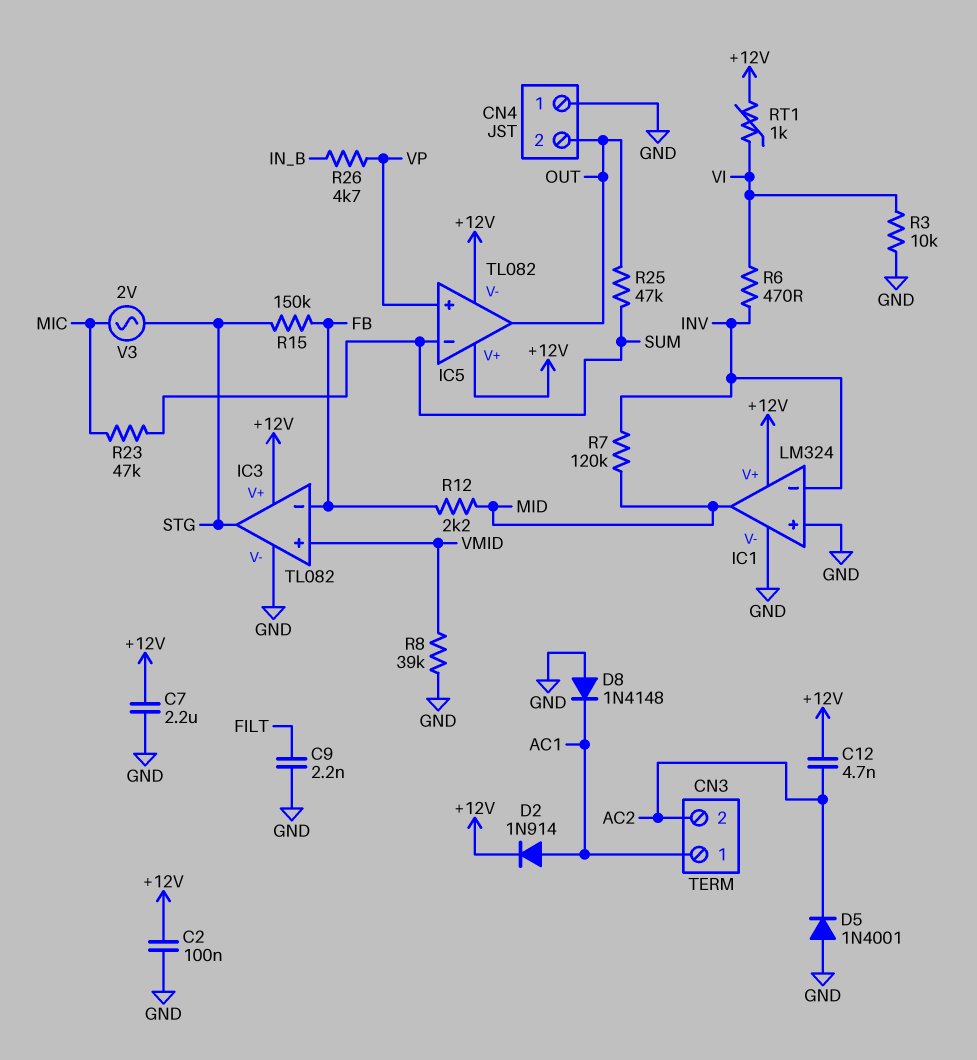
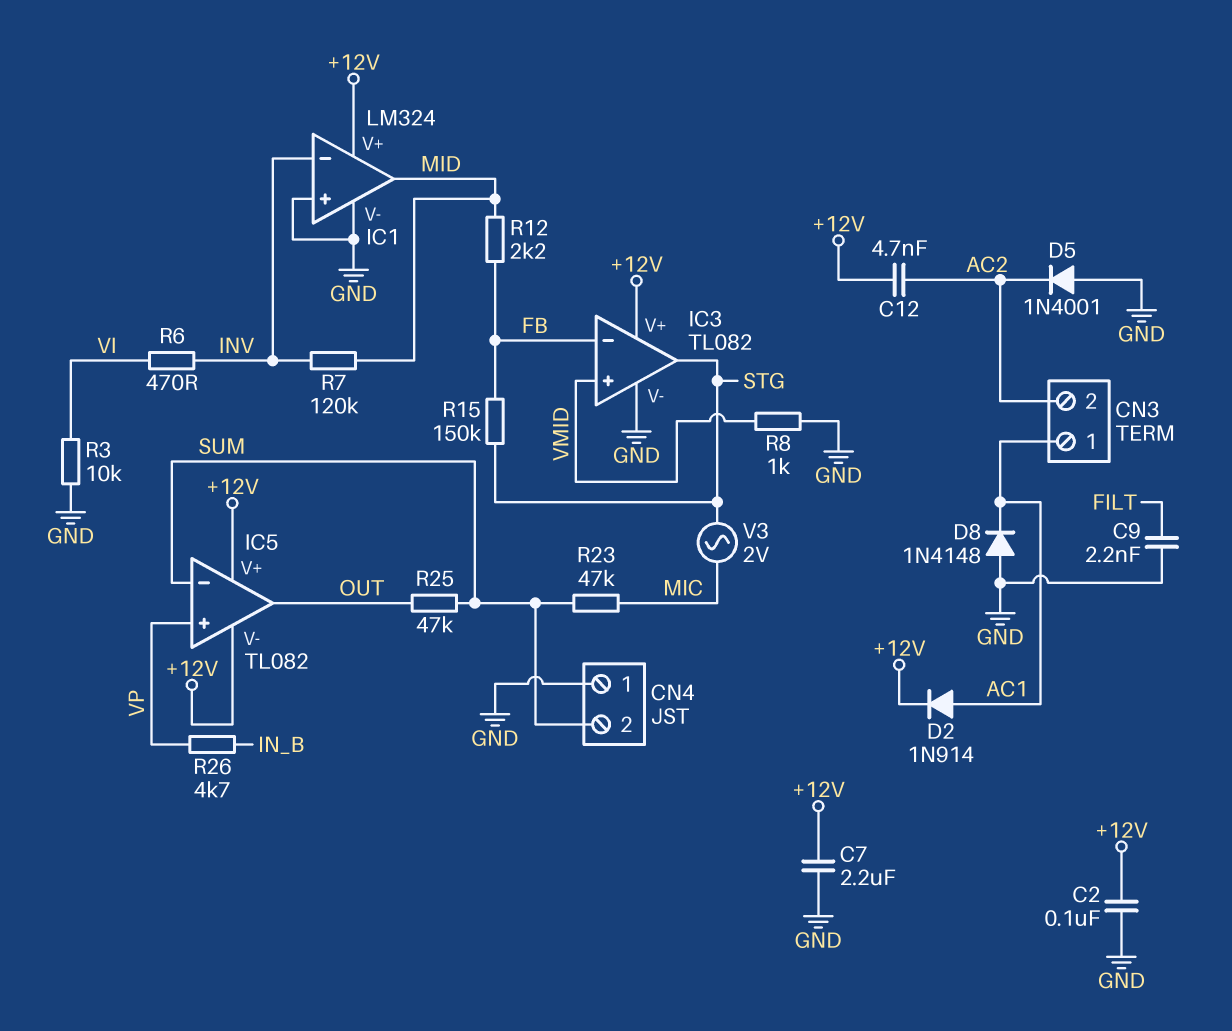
CN4 pin 2: OUT -> SUM
R8: 39k (GND, VMID) -> 1k (GND, VMID)
RT1: 1k (+12V, VI) -> none

